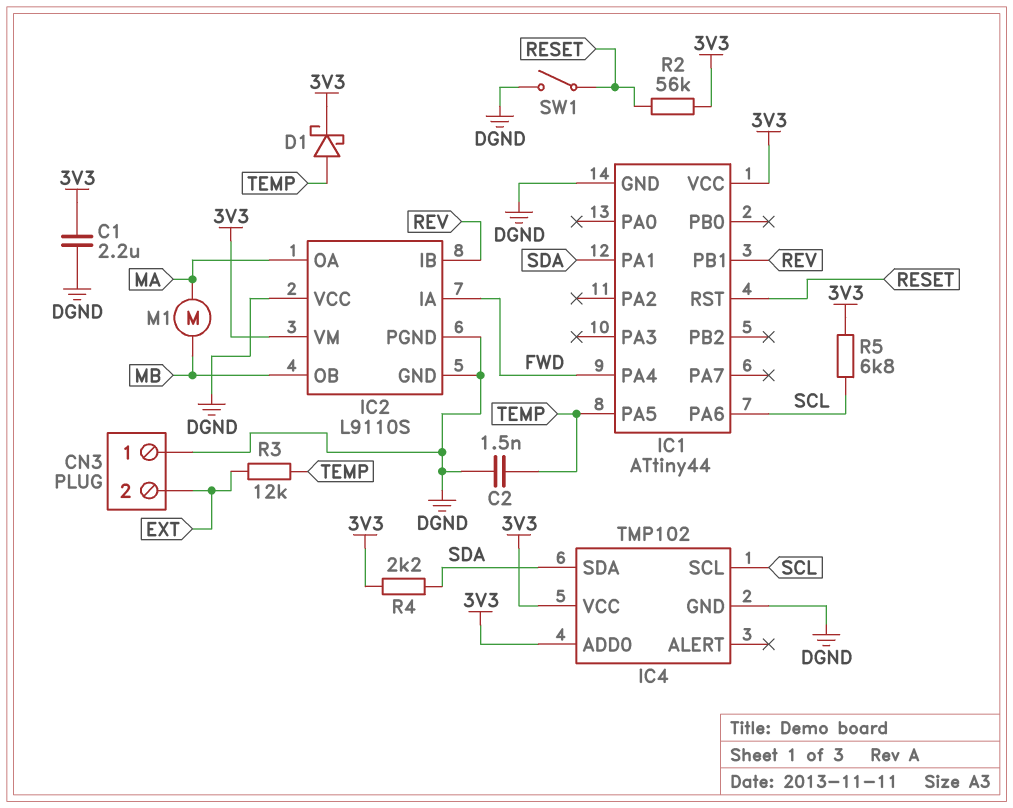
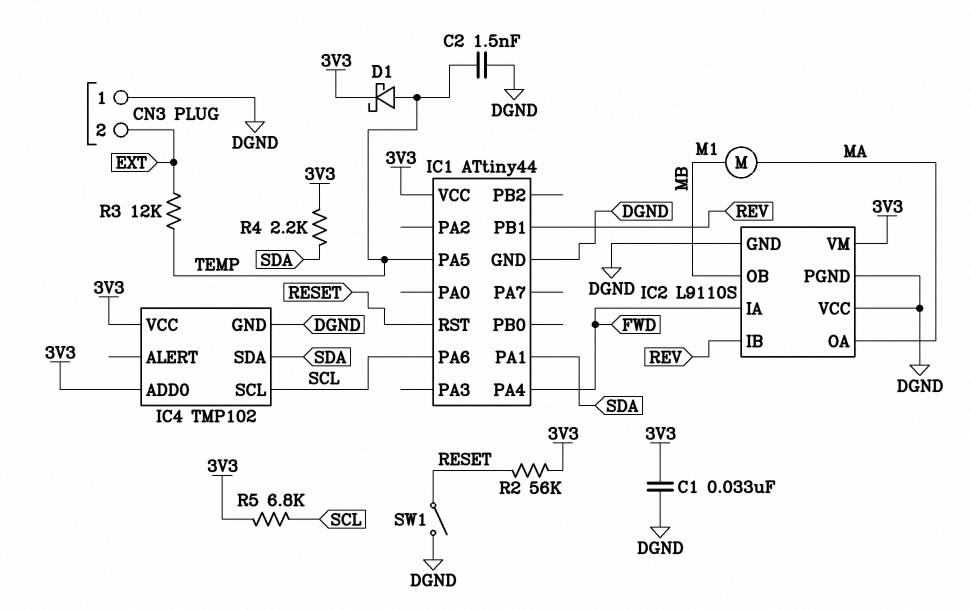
C1: 2.2uF (3V3, DGND) -> 33nF (3V3, DGND)

